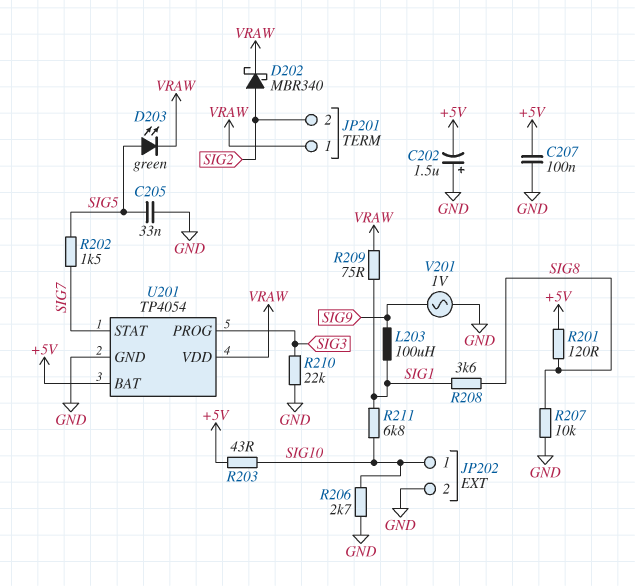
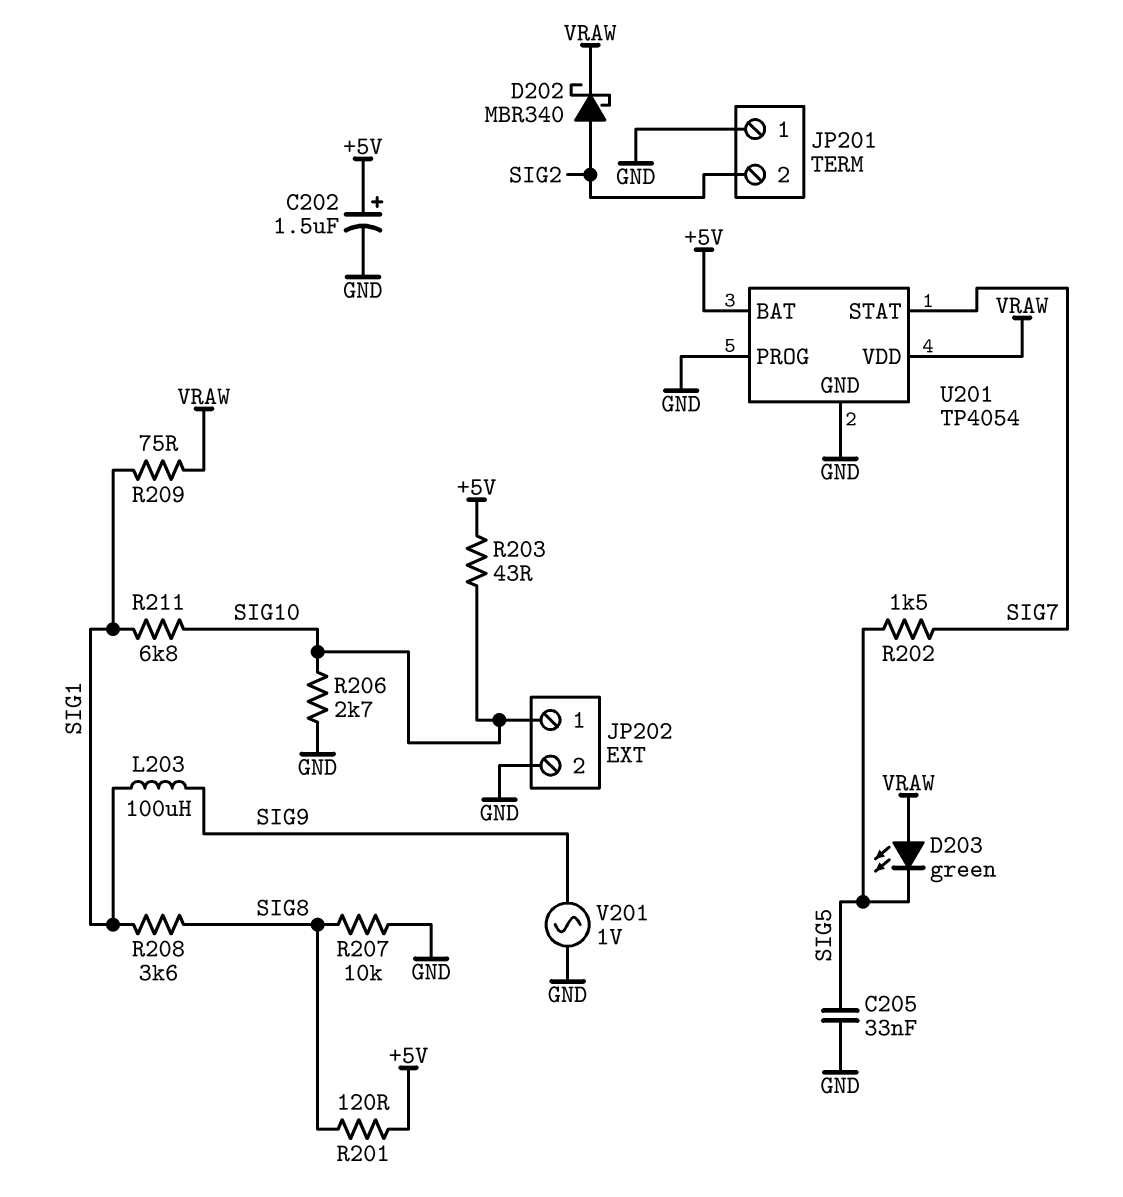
C202: 1.5uF (plus GND, minus +5V) -> 1.5uF (plus +5V, minus GND)
C207: 100nF (+5V, GND) -> none
D203: LED green (A SIG5, K VRAW) -> LED green (A VRAW, K SIG5)
JP201 pin 1: VRAW -> GND
R210: 22k (GND, SIG3) -> none
U201 pin PROG: SIG3 -> GND

